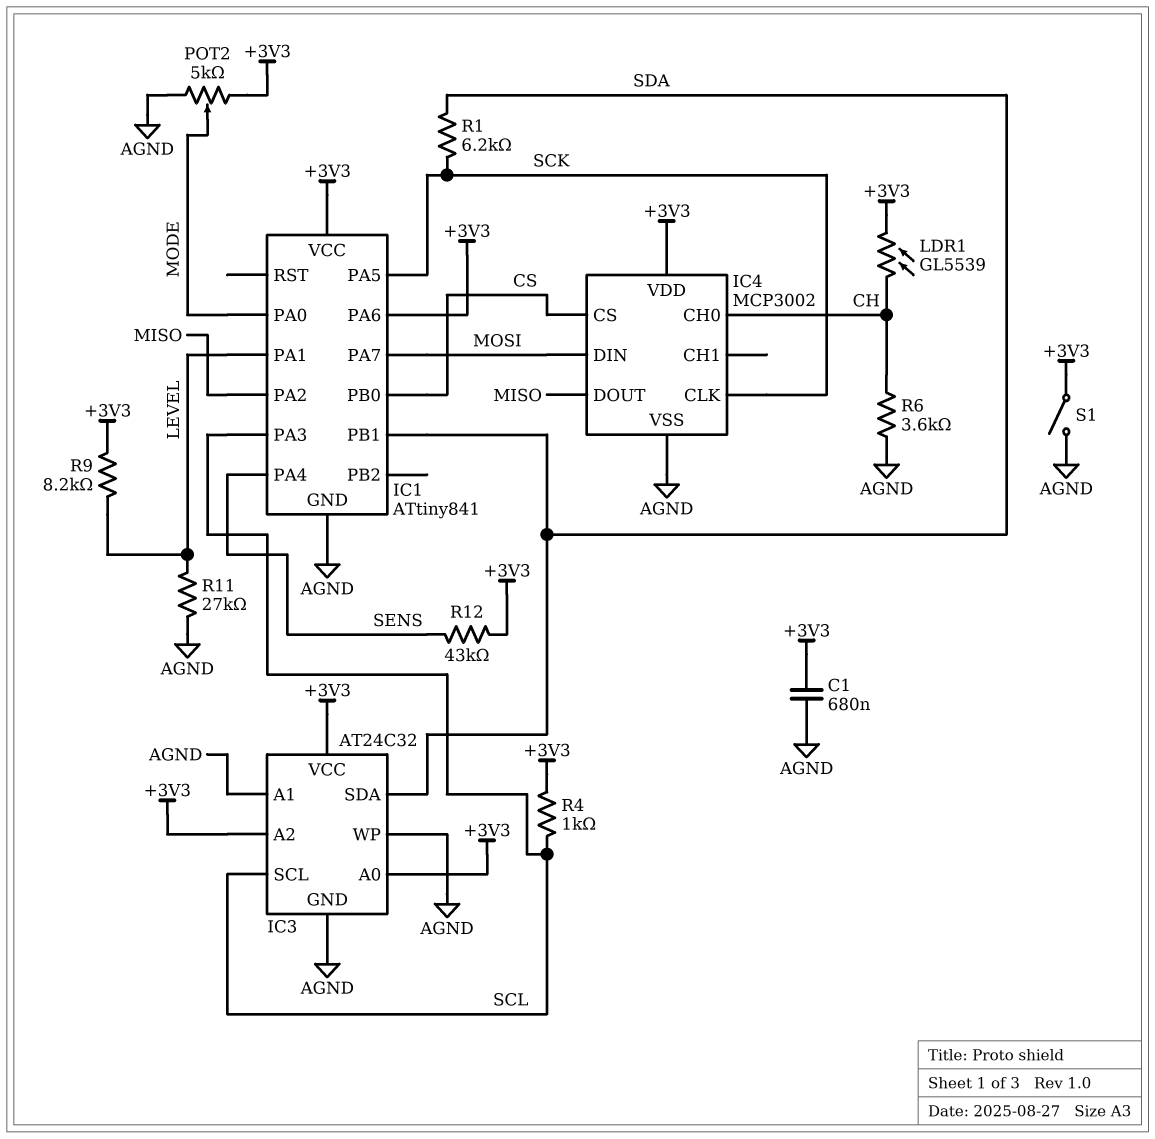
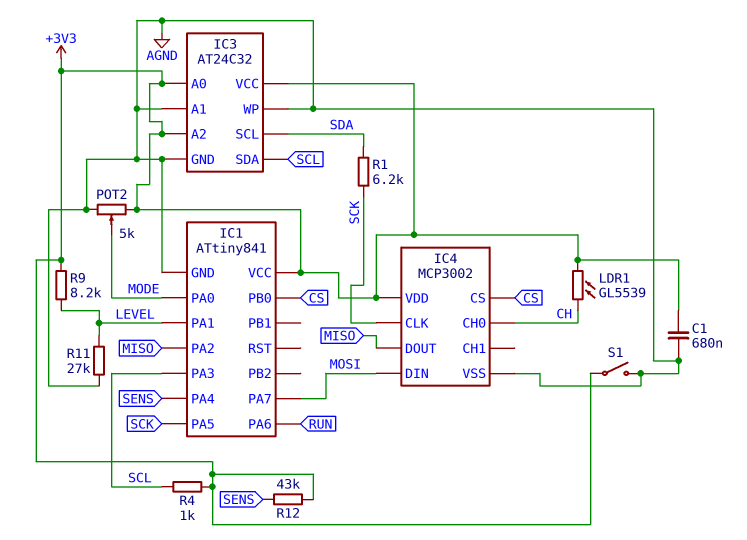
IC1 pin PA6: +3V3 -> RUN
IC1 pin PB1: SDA -> none
IC3 pin SCL: SCL -> SDA
IC3 pin SDA: SDA -> SCL
R6: 3.6k (AGND, CH) -> none

